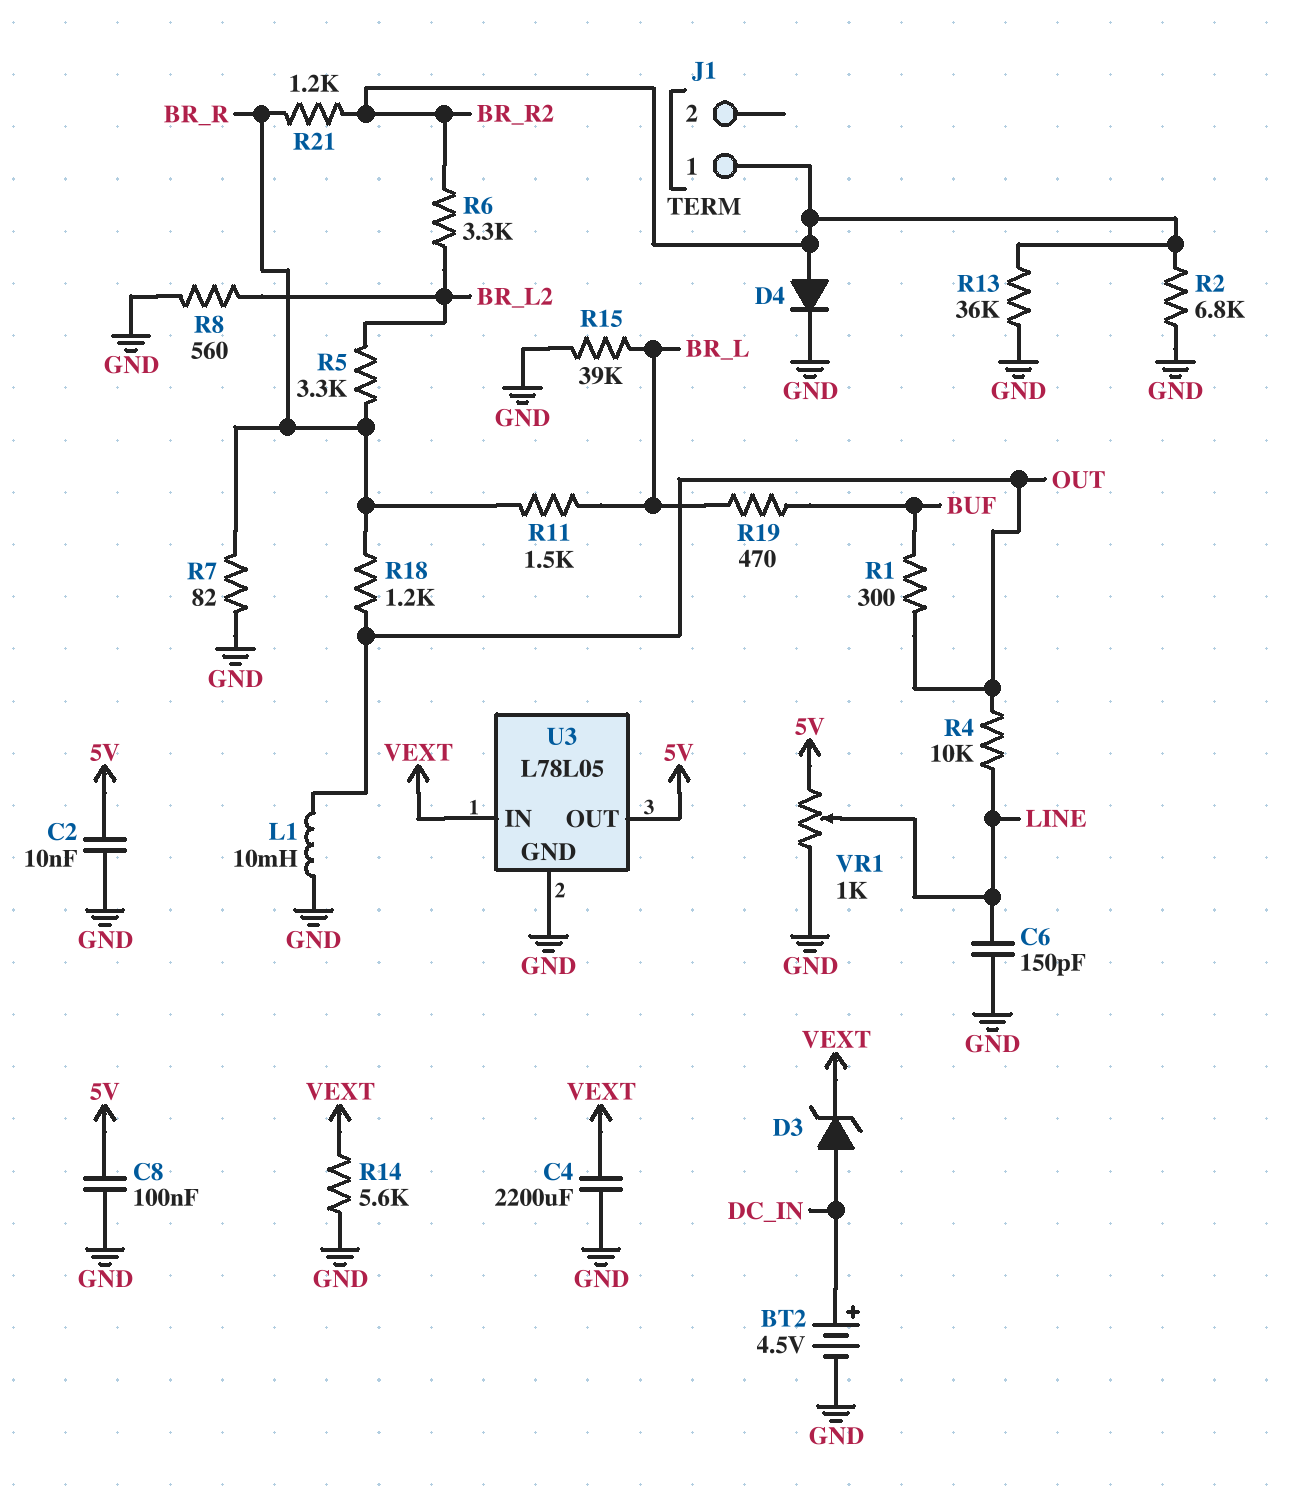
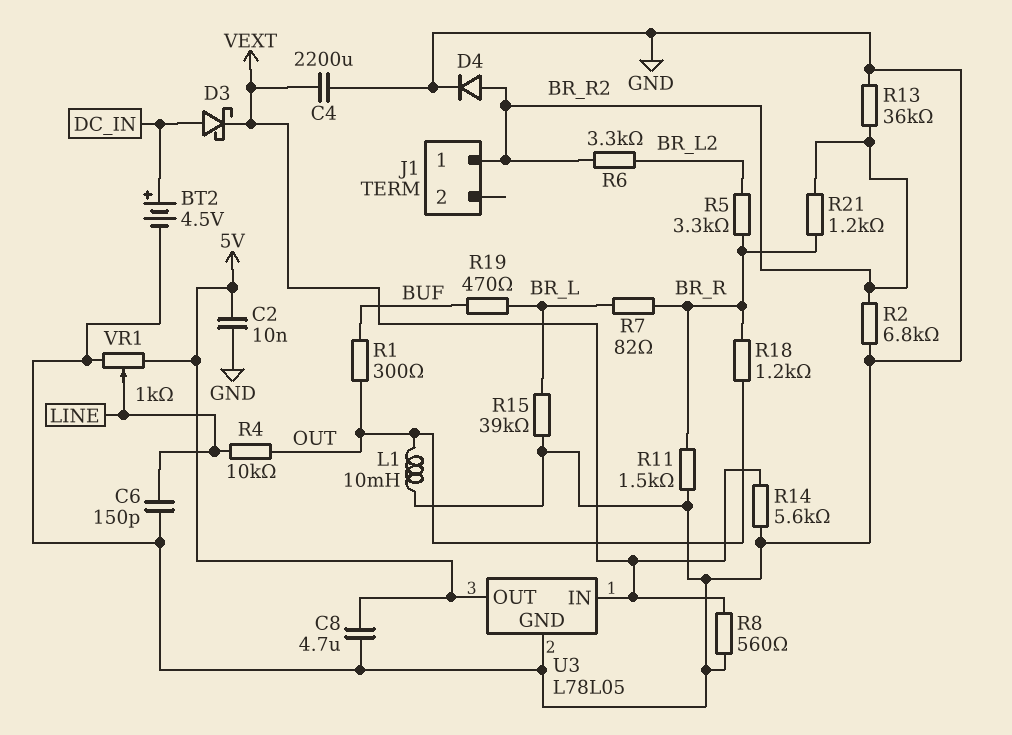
C8: 100nF (5V, GND) -> 4.7uF (5V, GND)
D3: zener (A DC_IN, K VEXT) -> schottky (A DC_IN, K VEXT)
R7: 82 (BR_R, GND) -> 82 (BR_L, BR_R)
R8: 560 (BR_L2, GND) -> 560 (GND, VEXT)
R11: 1.5k (BR_L, BR_R) -> 1.5k (BR_R, GND)

